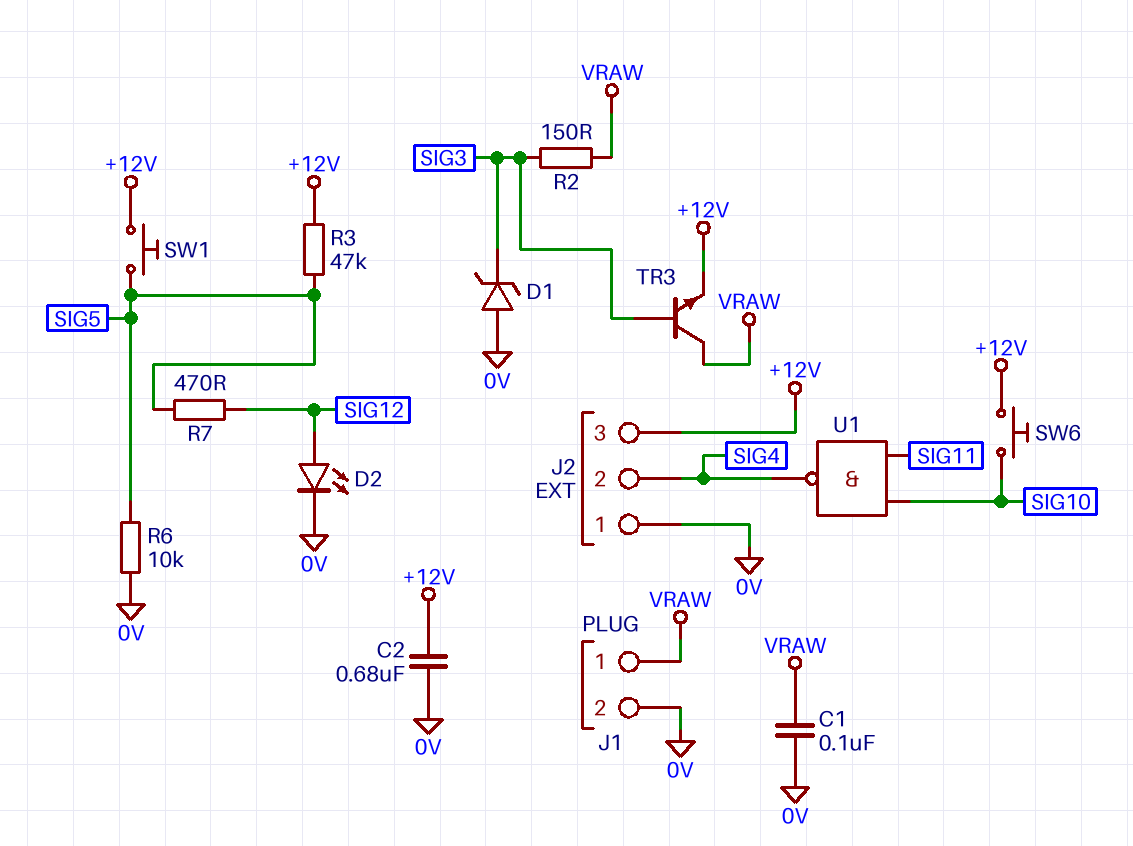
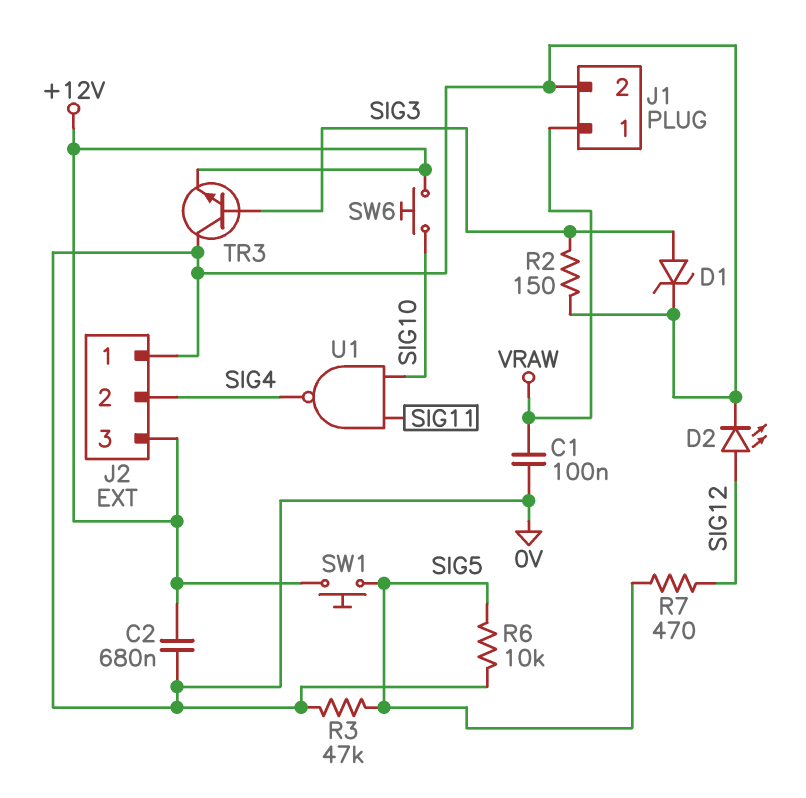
D1: zener (A 0V, K SIG3) -> zener (A SIG3, K 0V)
R2: 150 (SIG3, VRAW) -> 150 (0V, SIG3)
R3: 47k (+12V, SIG5) -> 47k (0V, SIG5)
TR3: NPN (B SIG3, C VRAW, E +12V) -> NPN (B SIG3, C 0V, E +12V)

